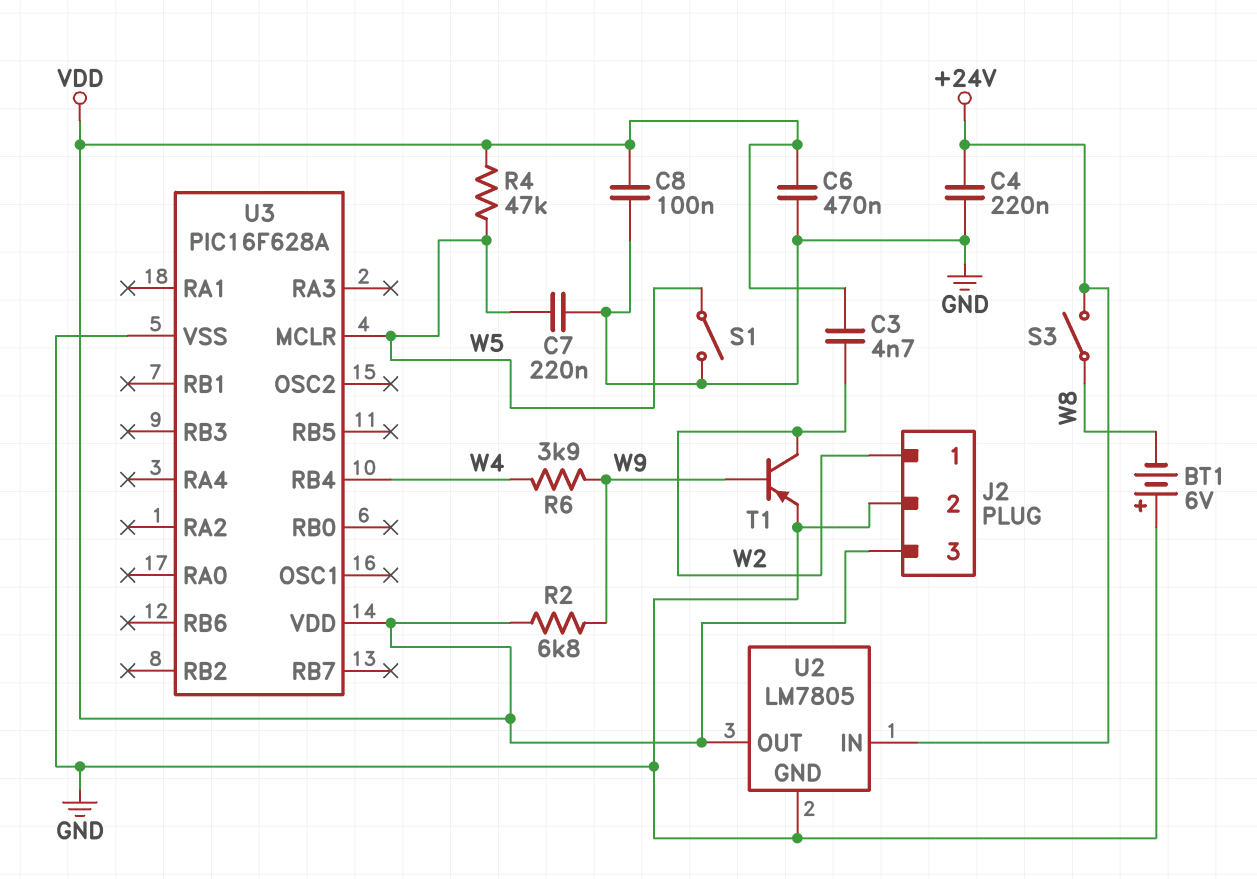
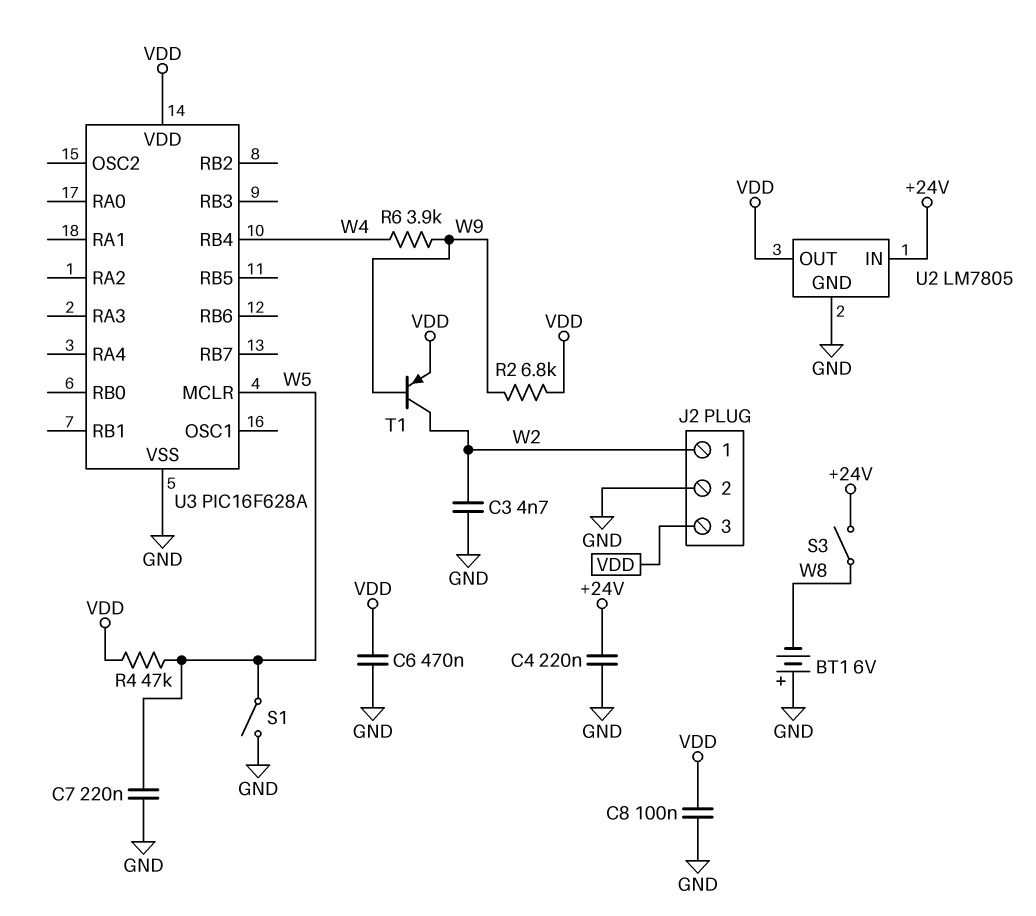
C3: 4.7nF (VDD, W2) -> 4.7nF (GND, W2)
T1: PNP (B W9, C W2, E GND) -> PNP (B W9, C W2, E VDD)

